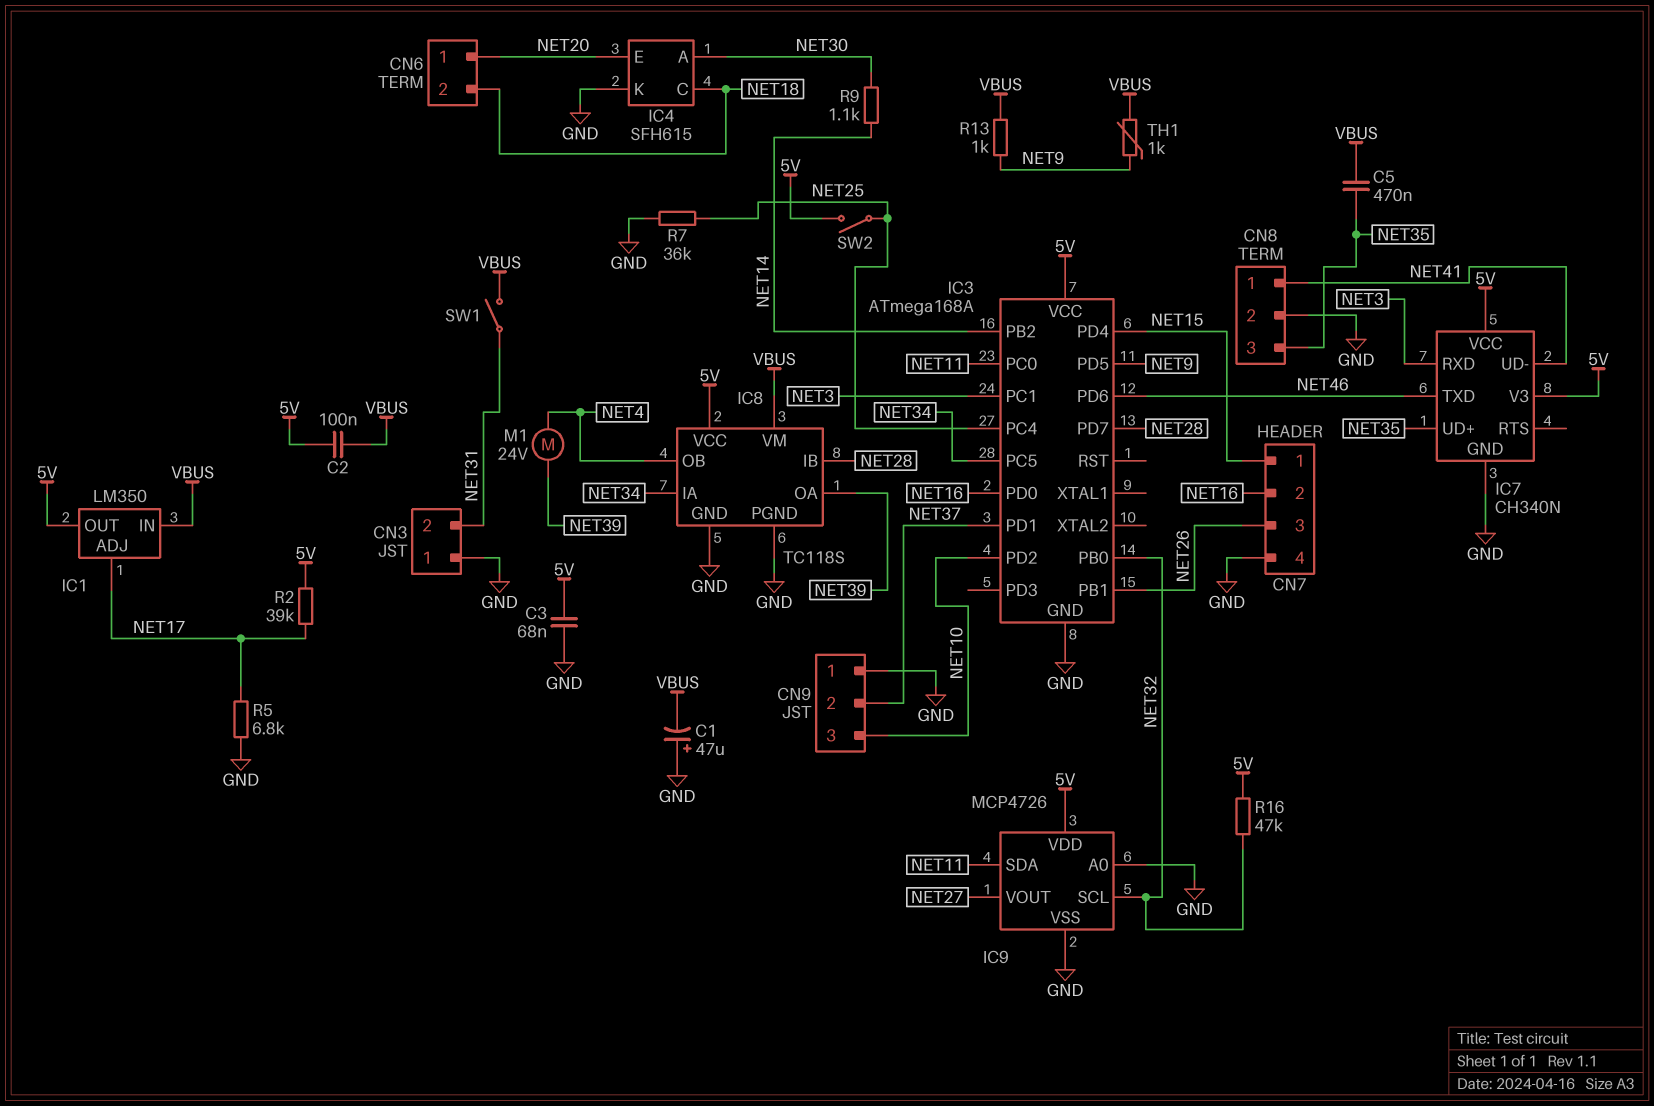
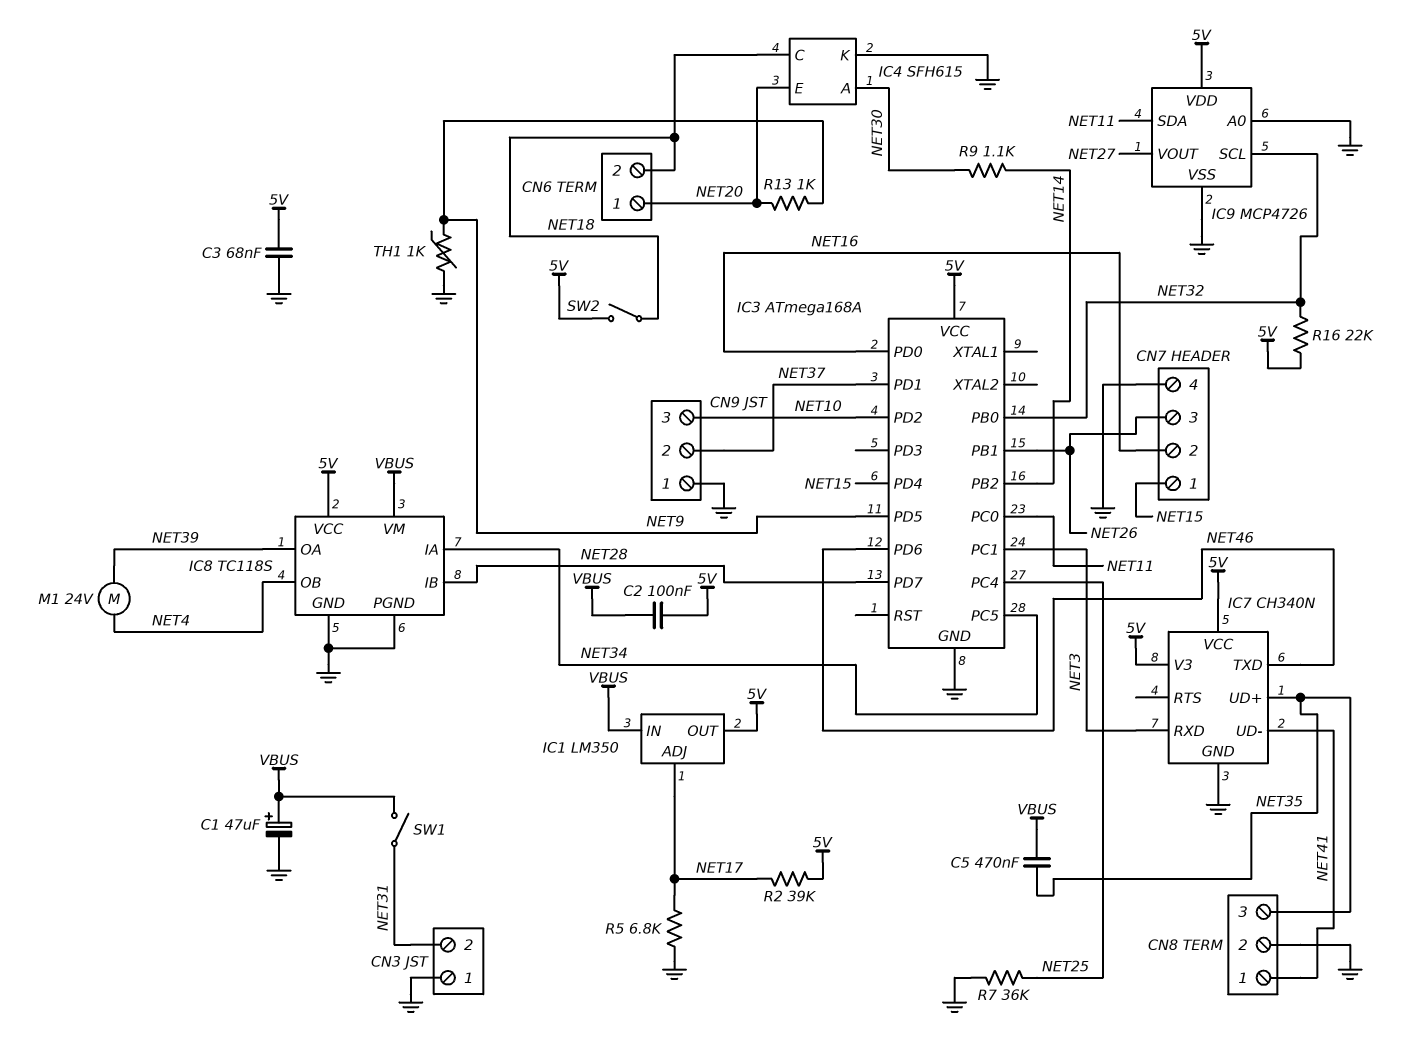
C1: 47uF (plus GND, minus VBUS) -> 47uF (plus VBUS, minus GND)
R13: 1k (NET9, VBUS) -> 1k (NET9, NET20)
R16: 47k (5V, NET32) -> 22k (5V, NET32)
SW2: switch (5V, NET25) -> switch (5V, NET18)
TH1: 1k (NET9, VBUS) -> 1k (GND, NET9)

